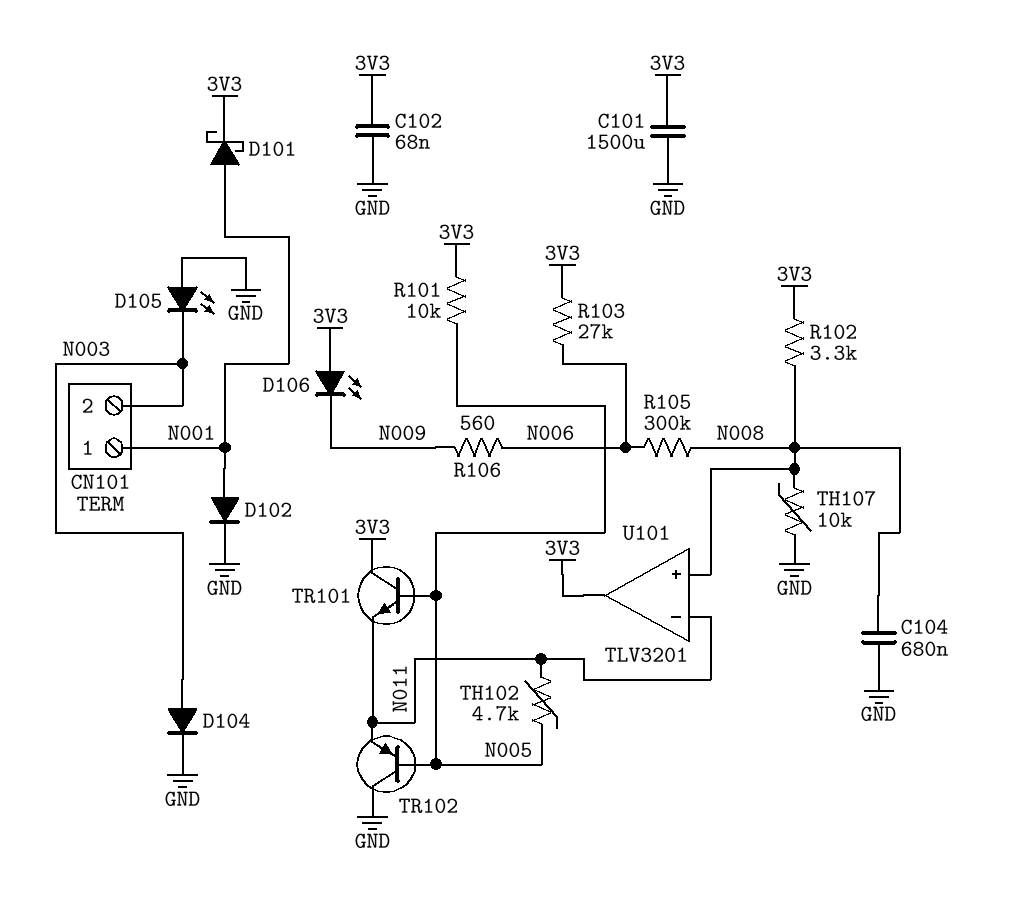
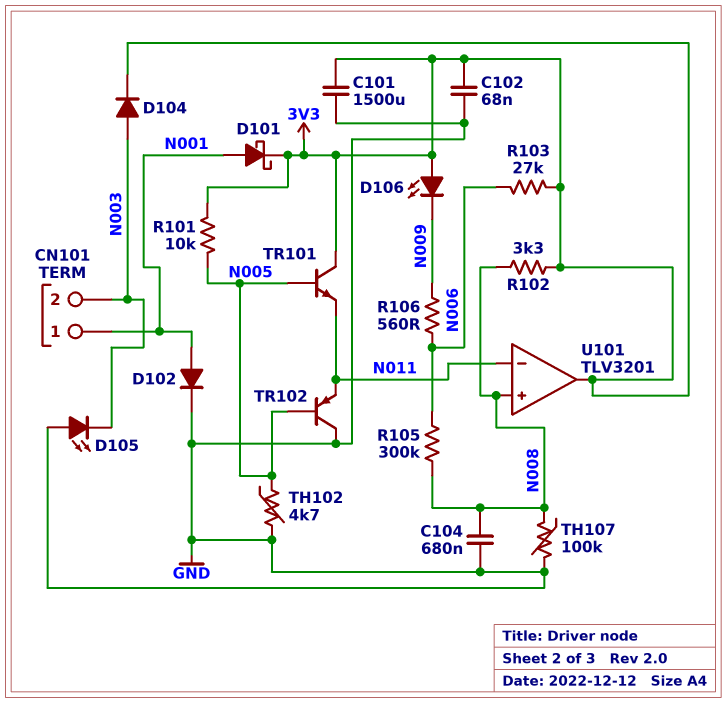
D104: diode (A N003, K GND) -> diode (A N003, K 3V3)
TH102: 4.7k (N005, N011) -> 4.7k (GND, N005)
TH107: 10k (GND, N008) -> 100k (GND, N008)

